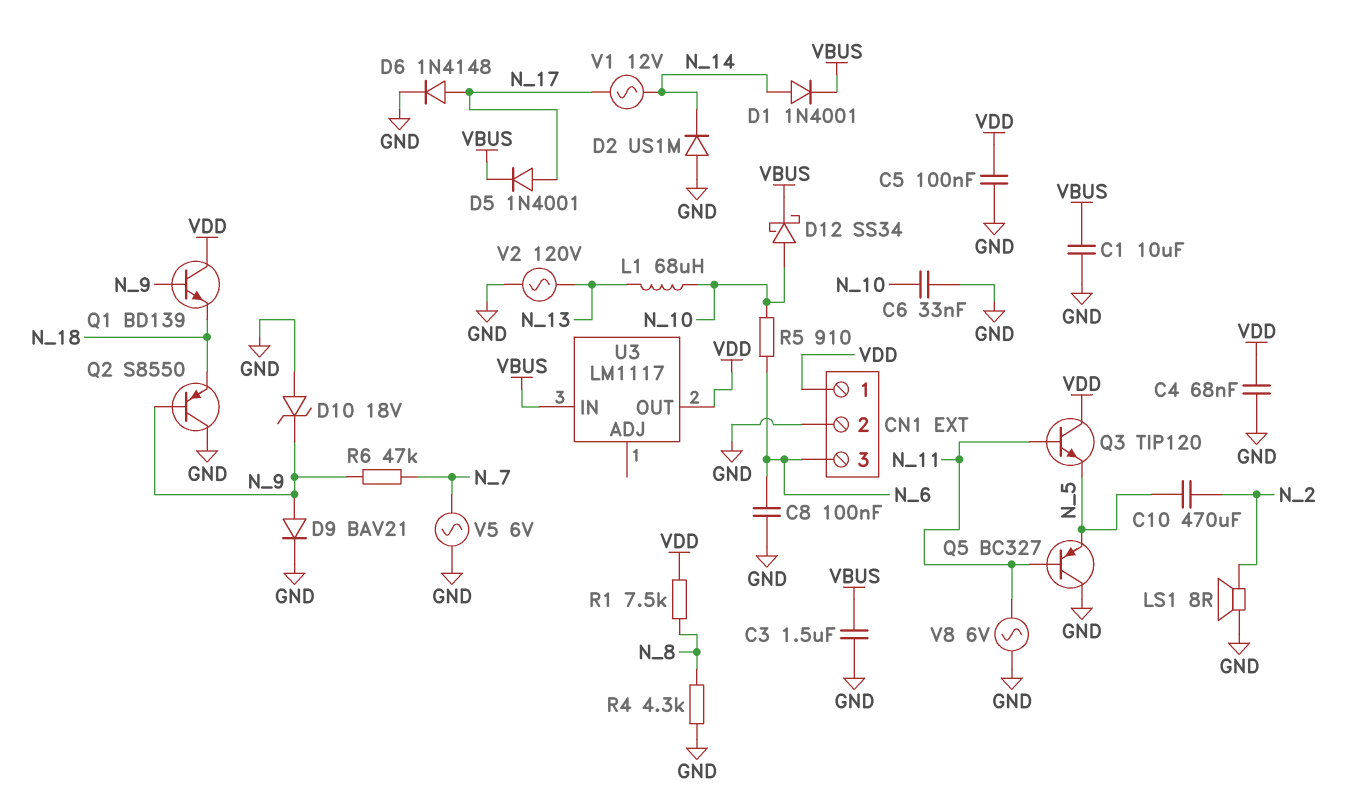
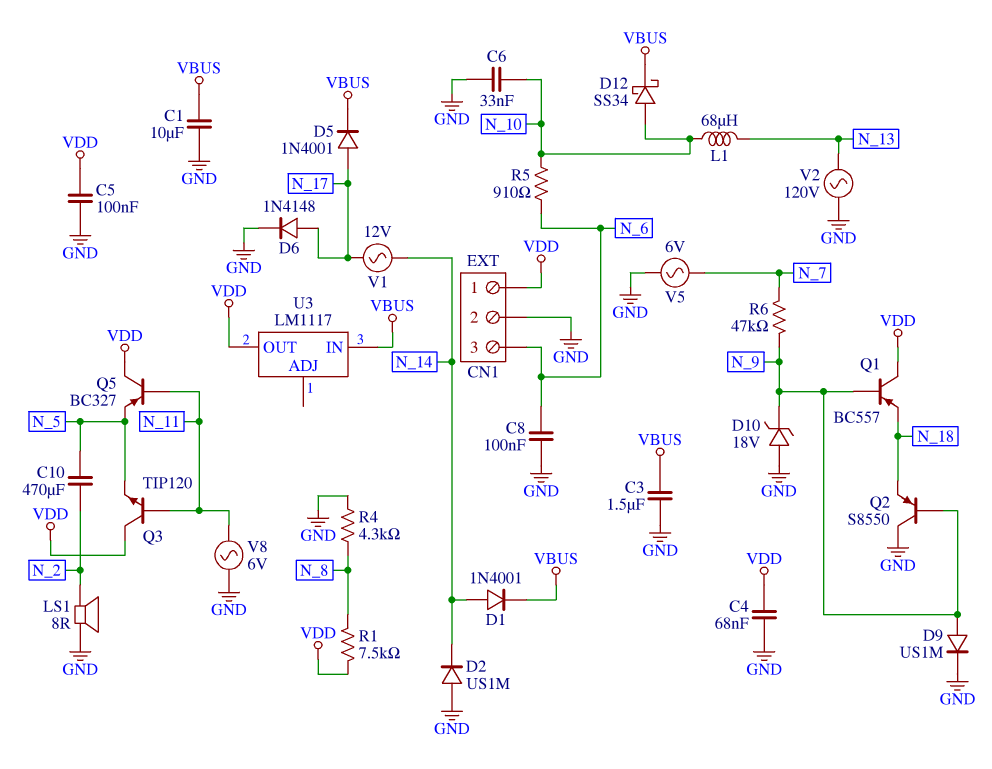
D9: diode BAV21 (A N_9, K GND) -> diode US1M (A N_9, K GND)
Q1: NPN BD139 (B N_9, C VDD, E N_18) -> PNP BC557 (B N_9, C VDD, E N_18)
Q5: PNP BC327 (B N_11, C GND, E N_5) -> PNP BC327 (B N_11, C VDD, E N_5)

